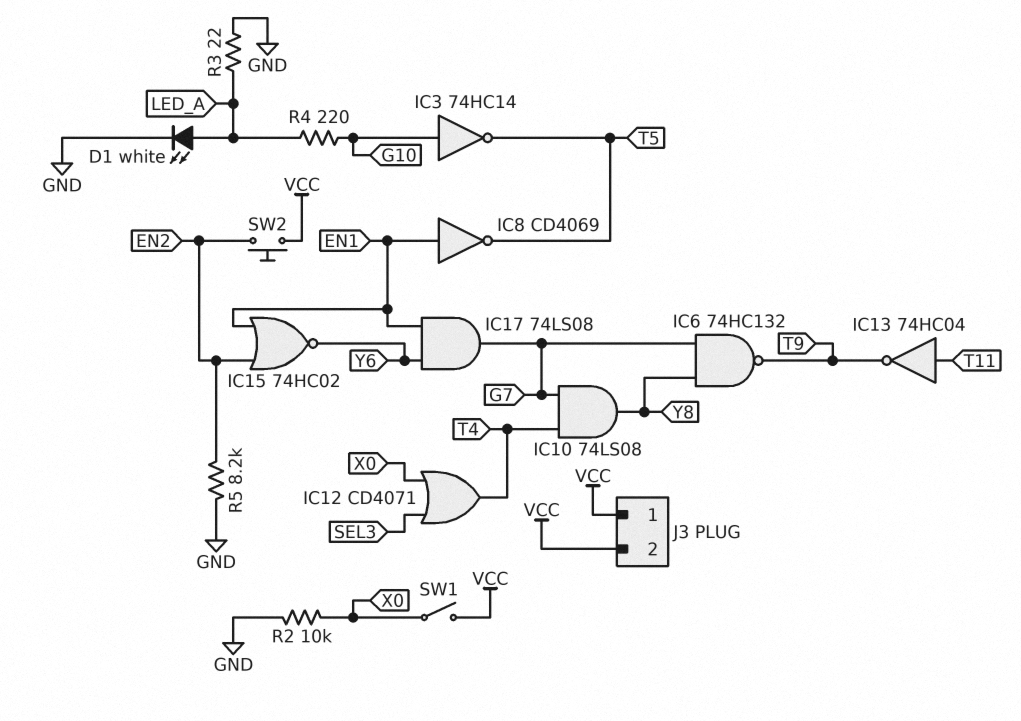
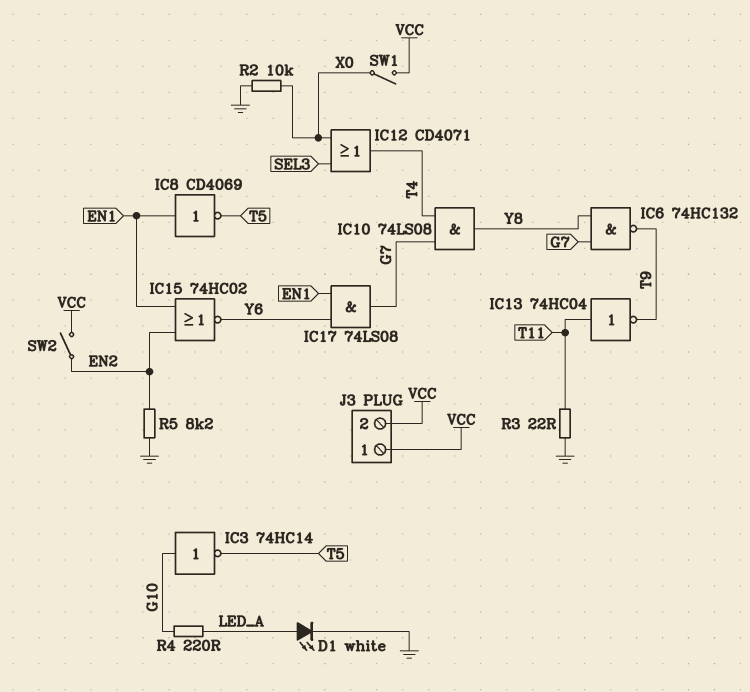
R3: 22 (GND, LED_A) -> 22 (GND, T11)
SW2: button (EN2, VCC) -> switch (EN2, VCC)

